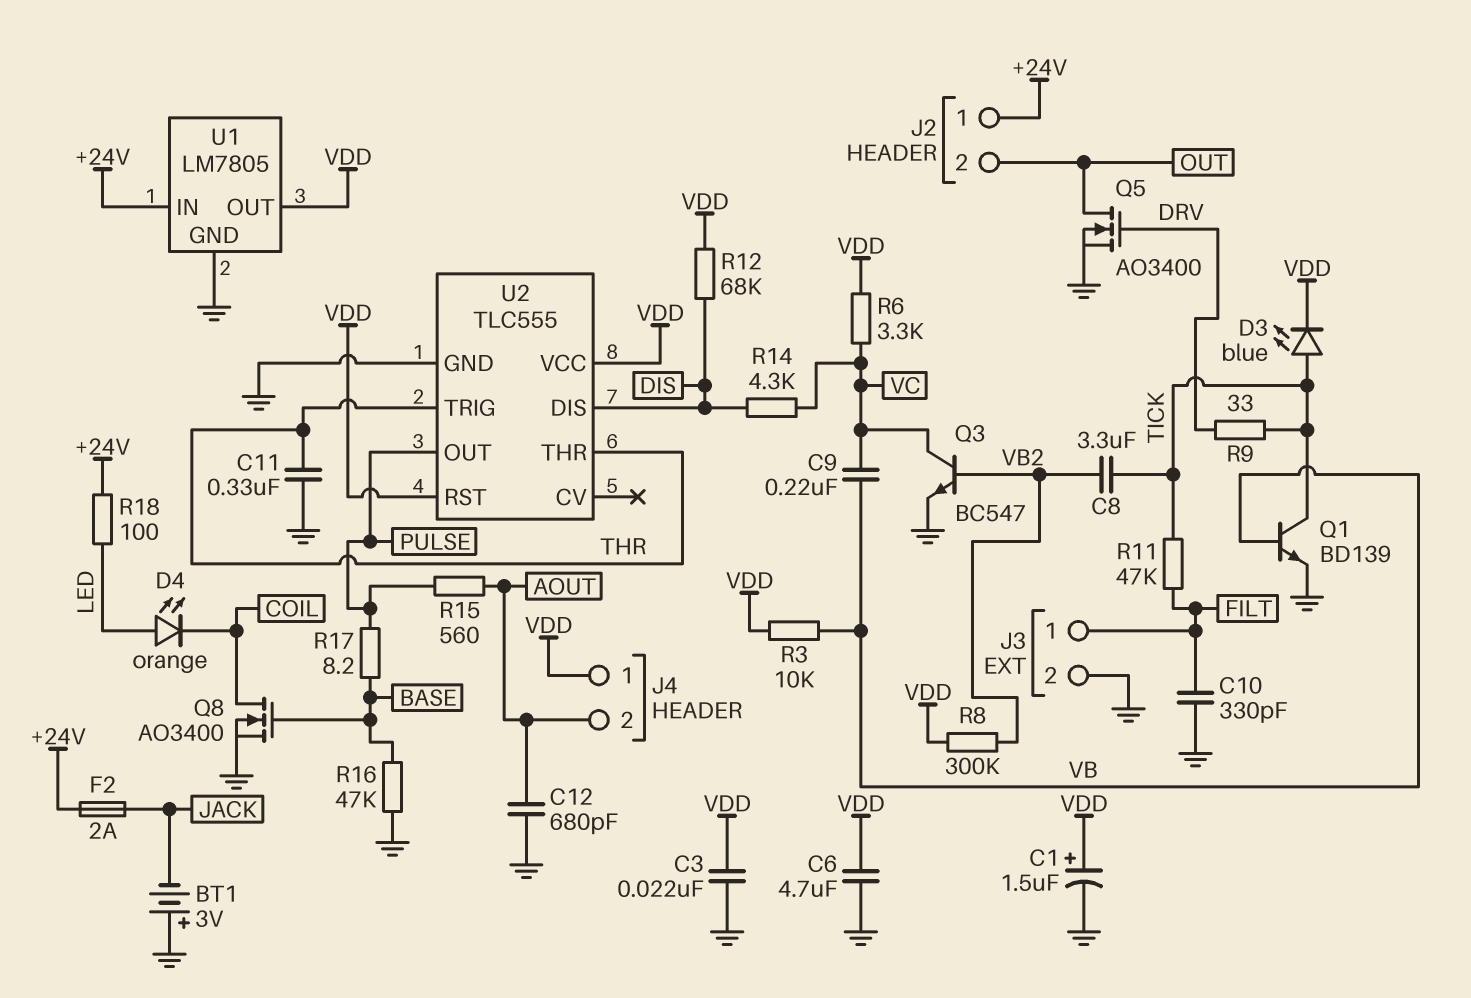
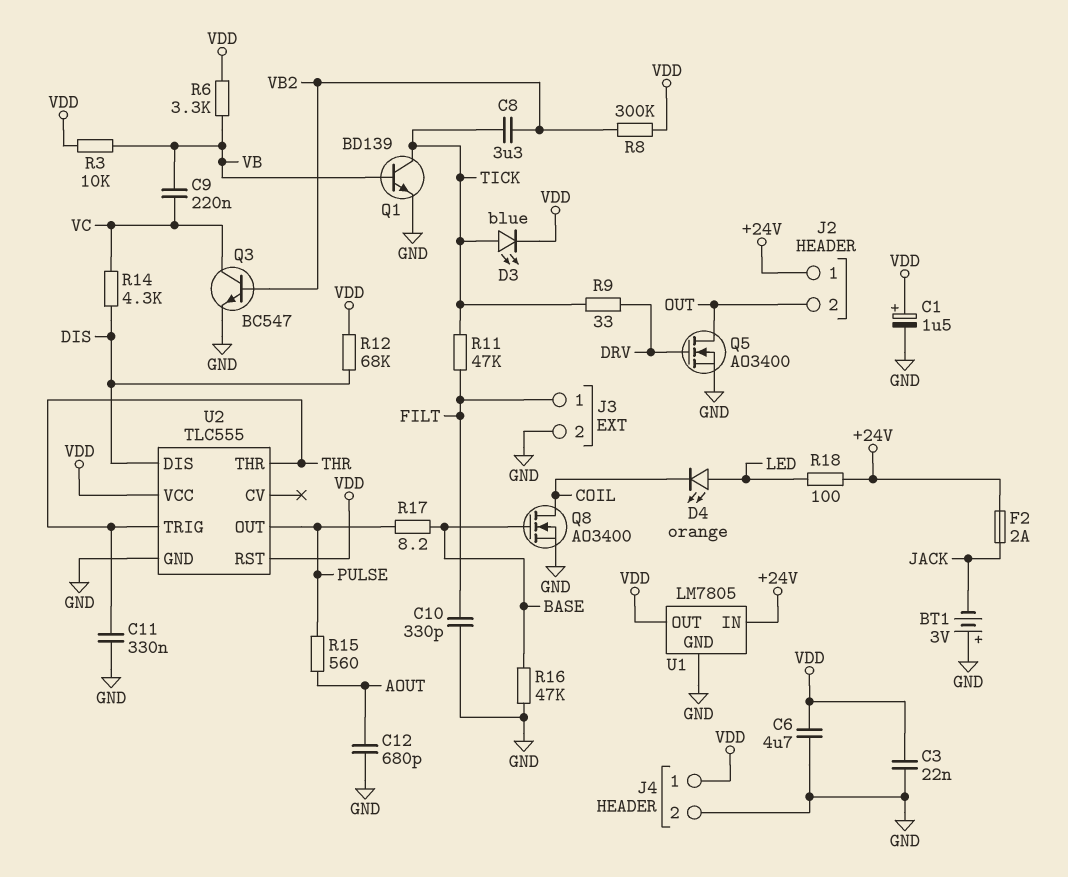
J4 pin 2: AOUT -> GND
R6: 3.3k (VC, VDD) -> 3.3k (VB, VDD)

